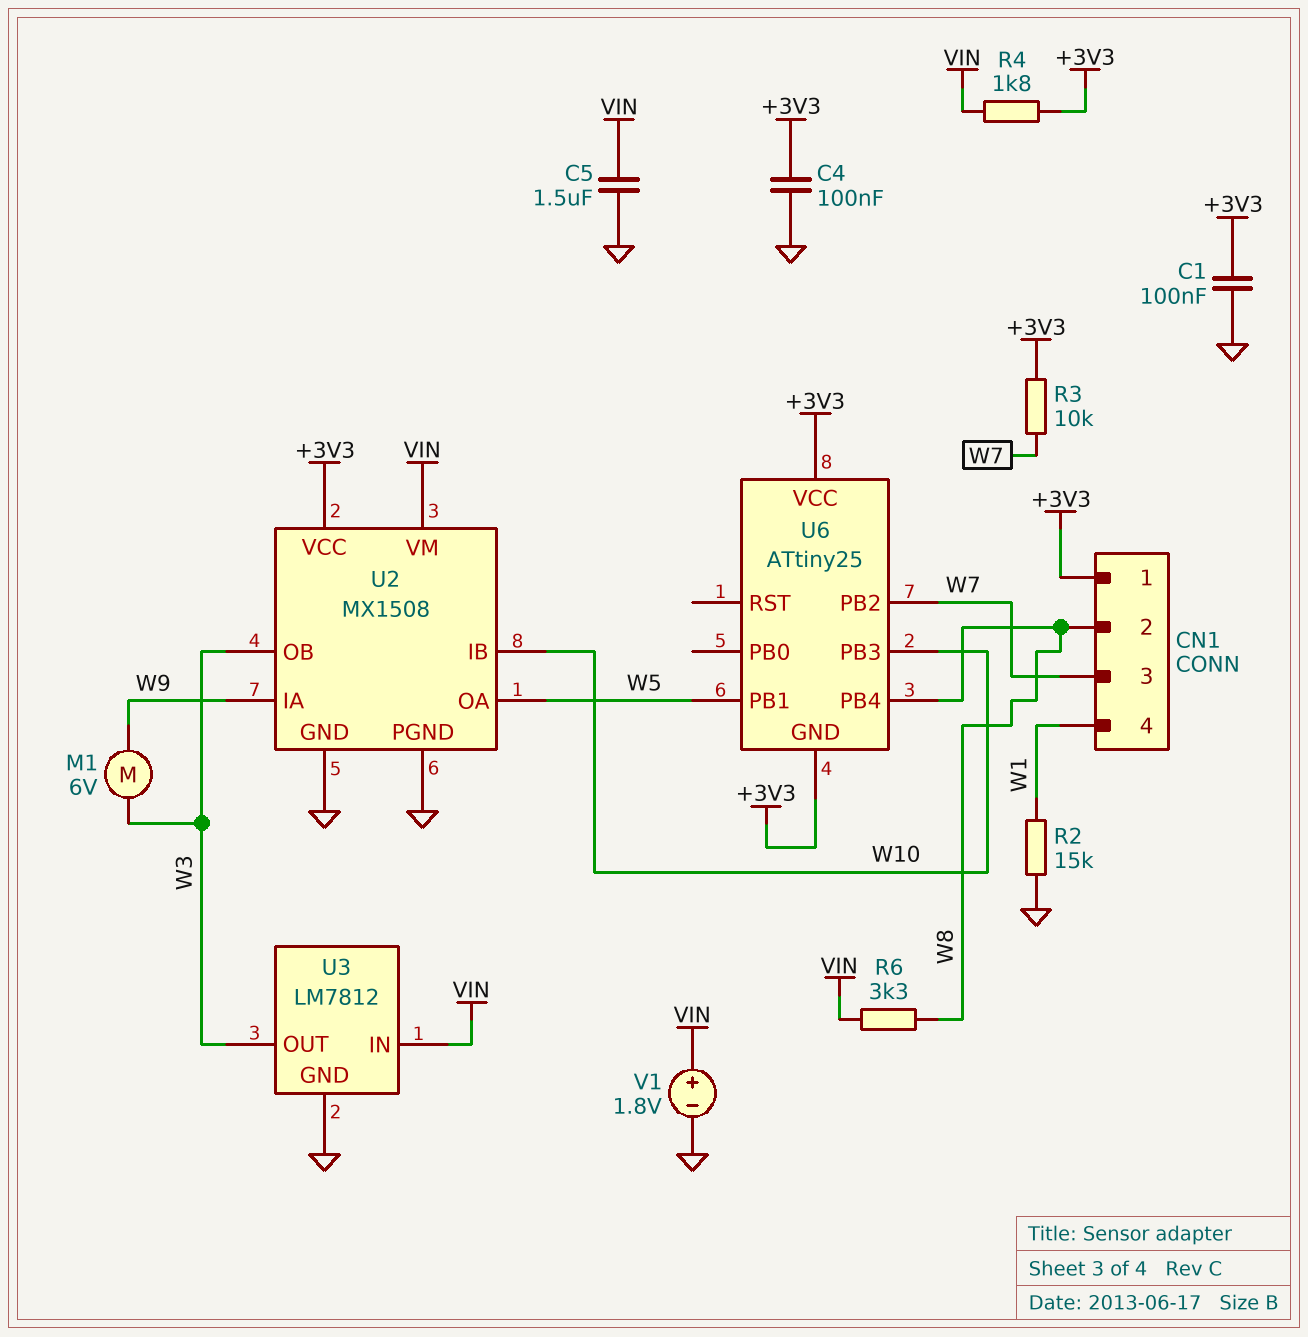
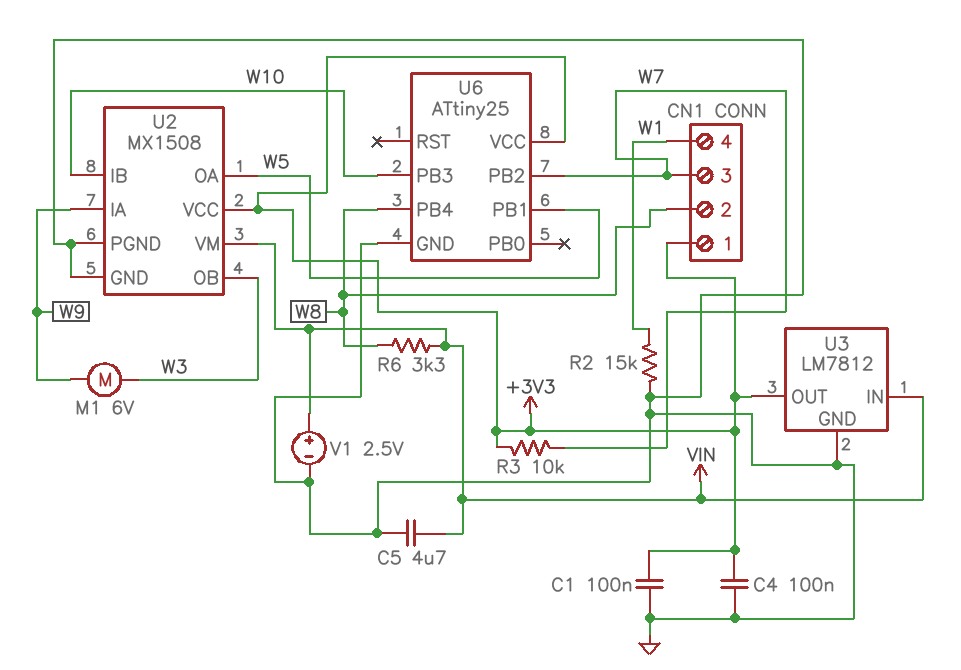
C5: 1.5uF (GND, VIN) -> 4.7uF (GND, VIN)
R4: 1.8k (+3V3, VIN) -> none
U3 pin OUT: W3 -> +3V3
U6 pin GND: +3V3 -> GND
V1: 1.8V (plus VIN, minus GND) -> 2.5V (plus VIN, minus GND)

